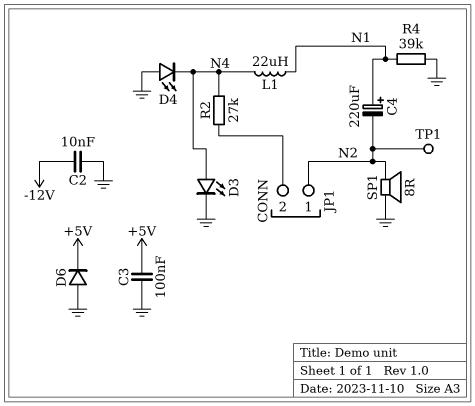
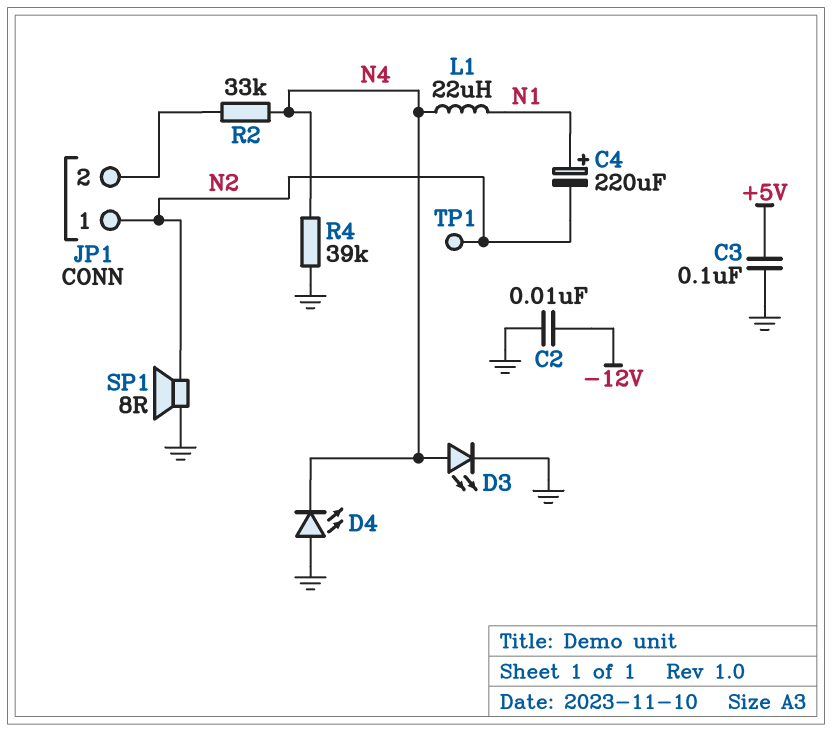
D6: diode (A GND, K +5V) -> none
R2: 27k (JP1/2, N4) -> 33k (JP1/2, N4)
R4: 39k (GND, N1) -> 39k (GND, N4)

